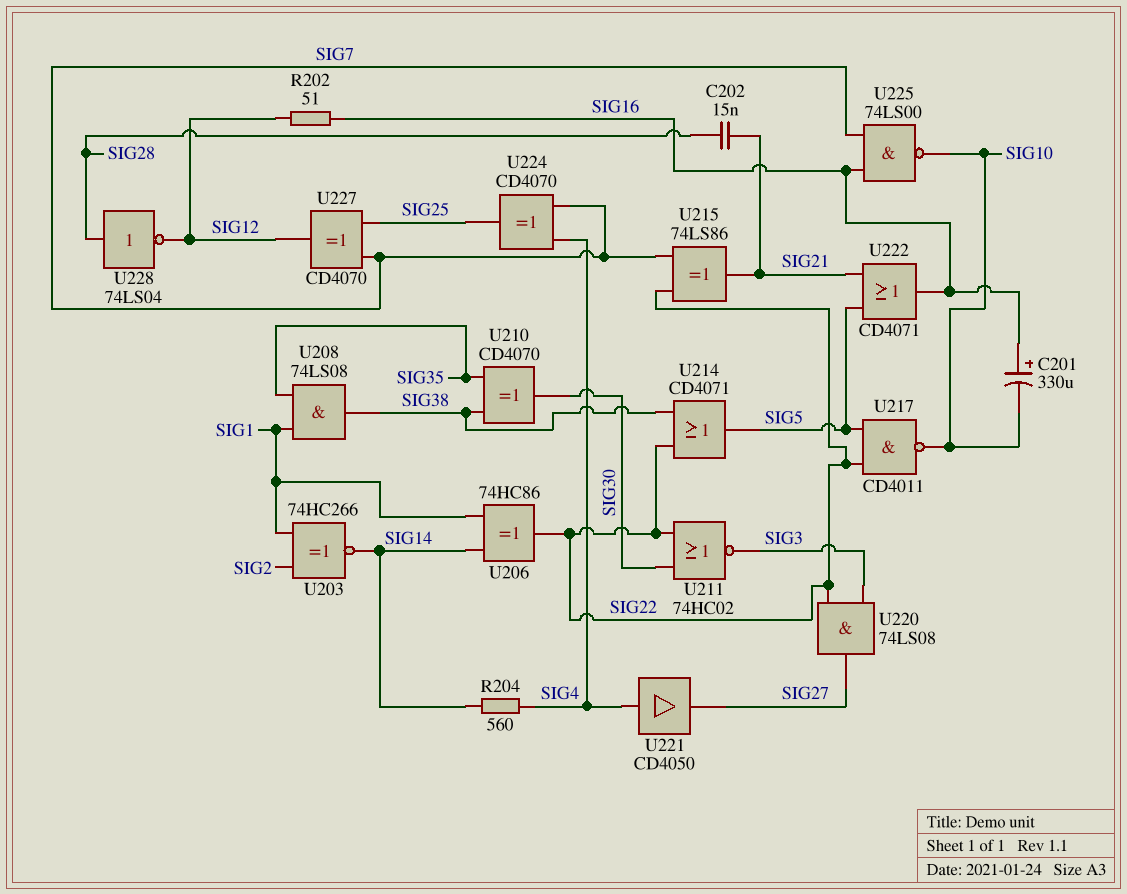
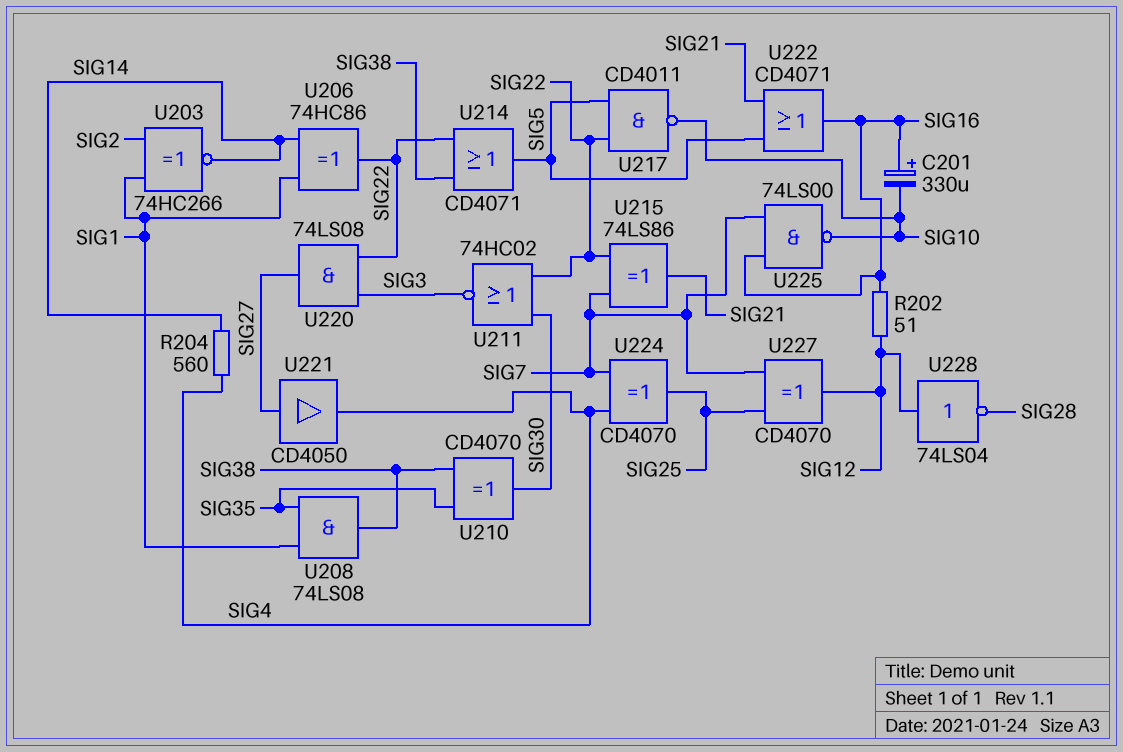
C202: 15nF (SIG21, SIG28) -> none
U221: buffer CD4050 (in SIG4, out SIG27) -> buffer CD4050 (in SIG27, out SIG4)
U228: NOT 74LS04 (in SIG28, out SIG12) -> NOT 74LS04 (in SIG12, out SIG28)

